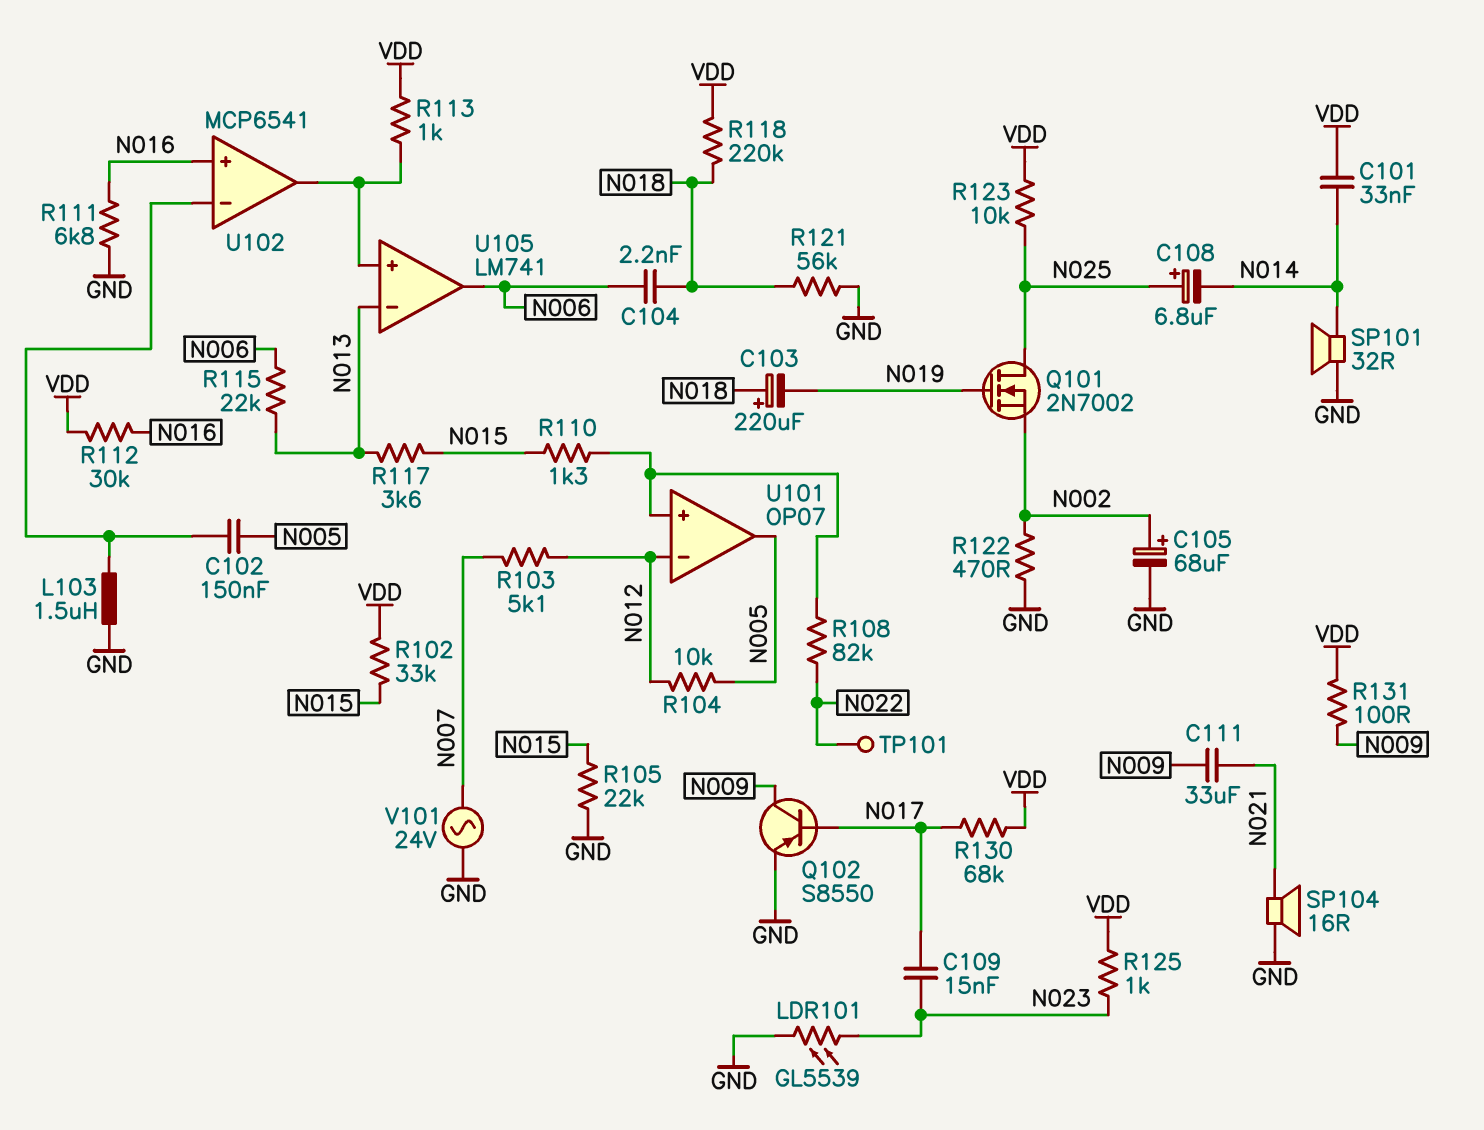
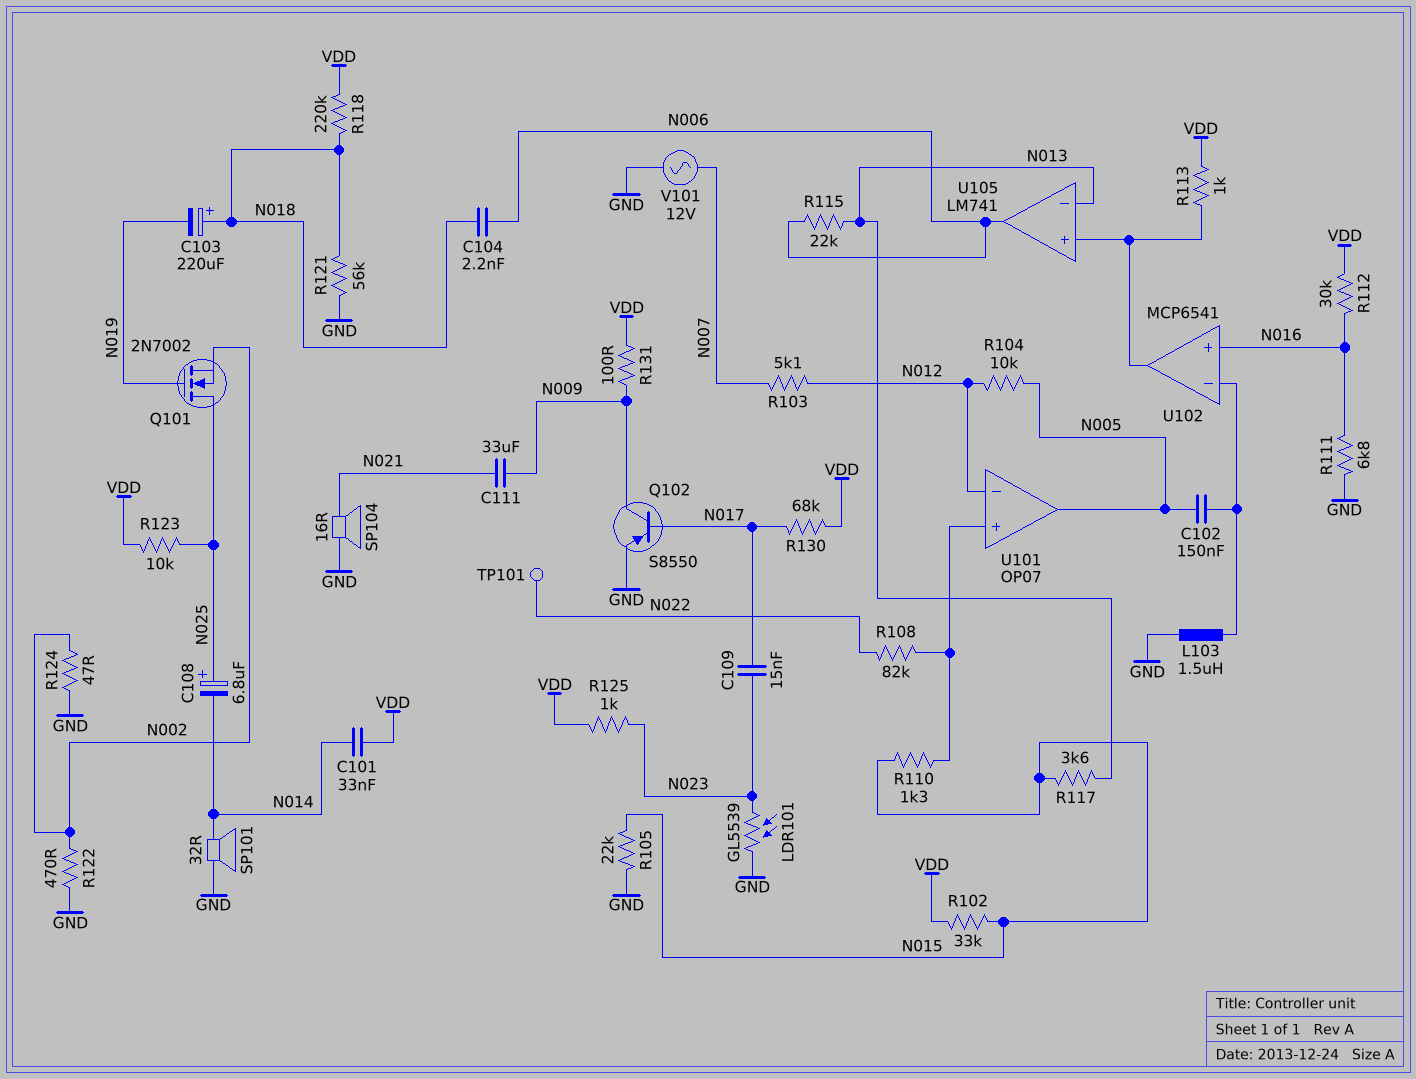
C105: 68uF (plus N002, minus GND) -> none
R124: none -> 47 (GND, N002)
V101: AC 24V (GND, N007) -> AC 12V (GND, N007)

